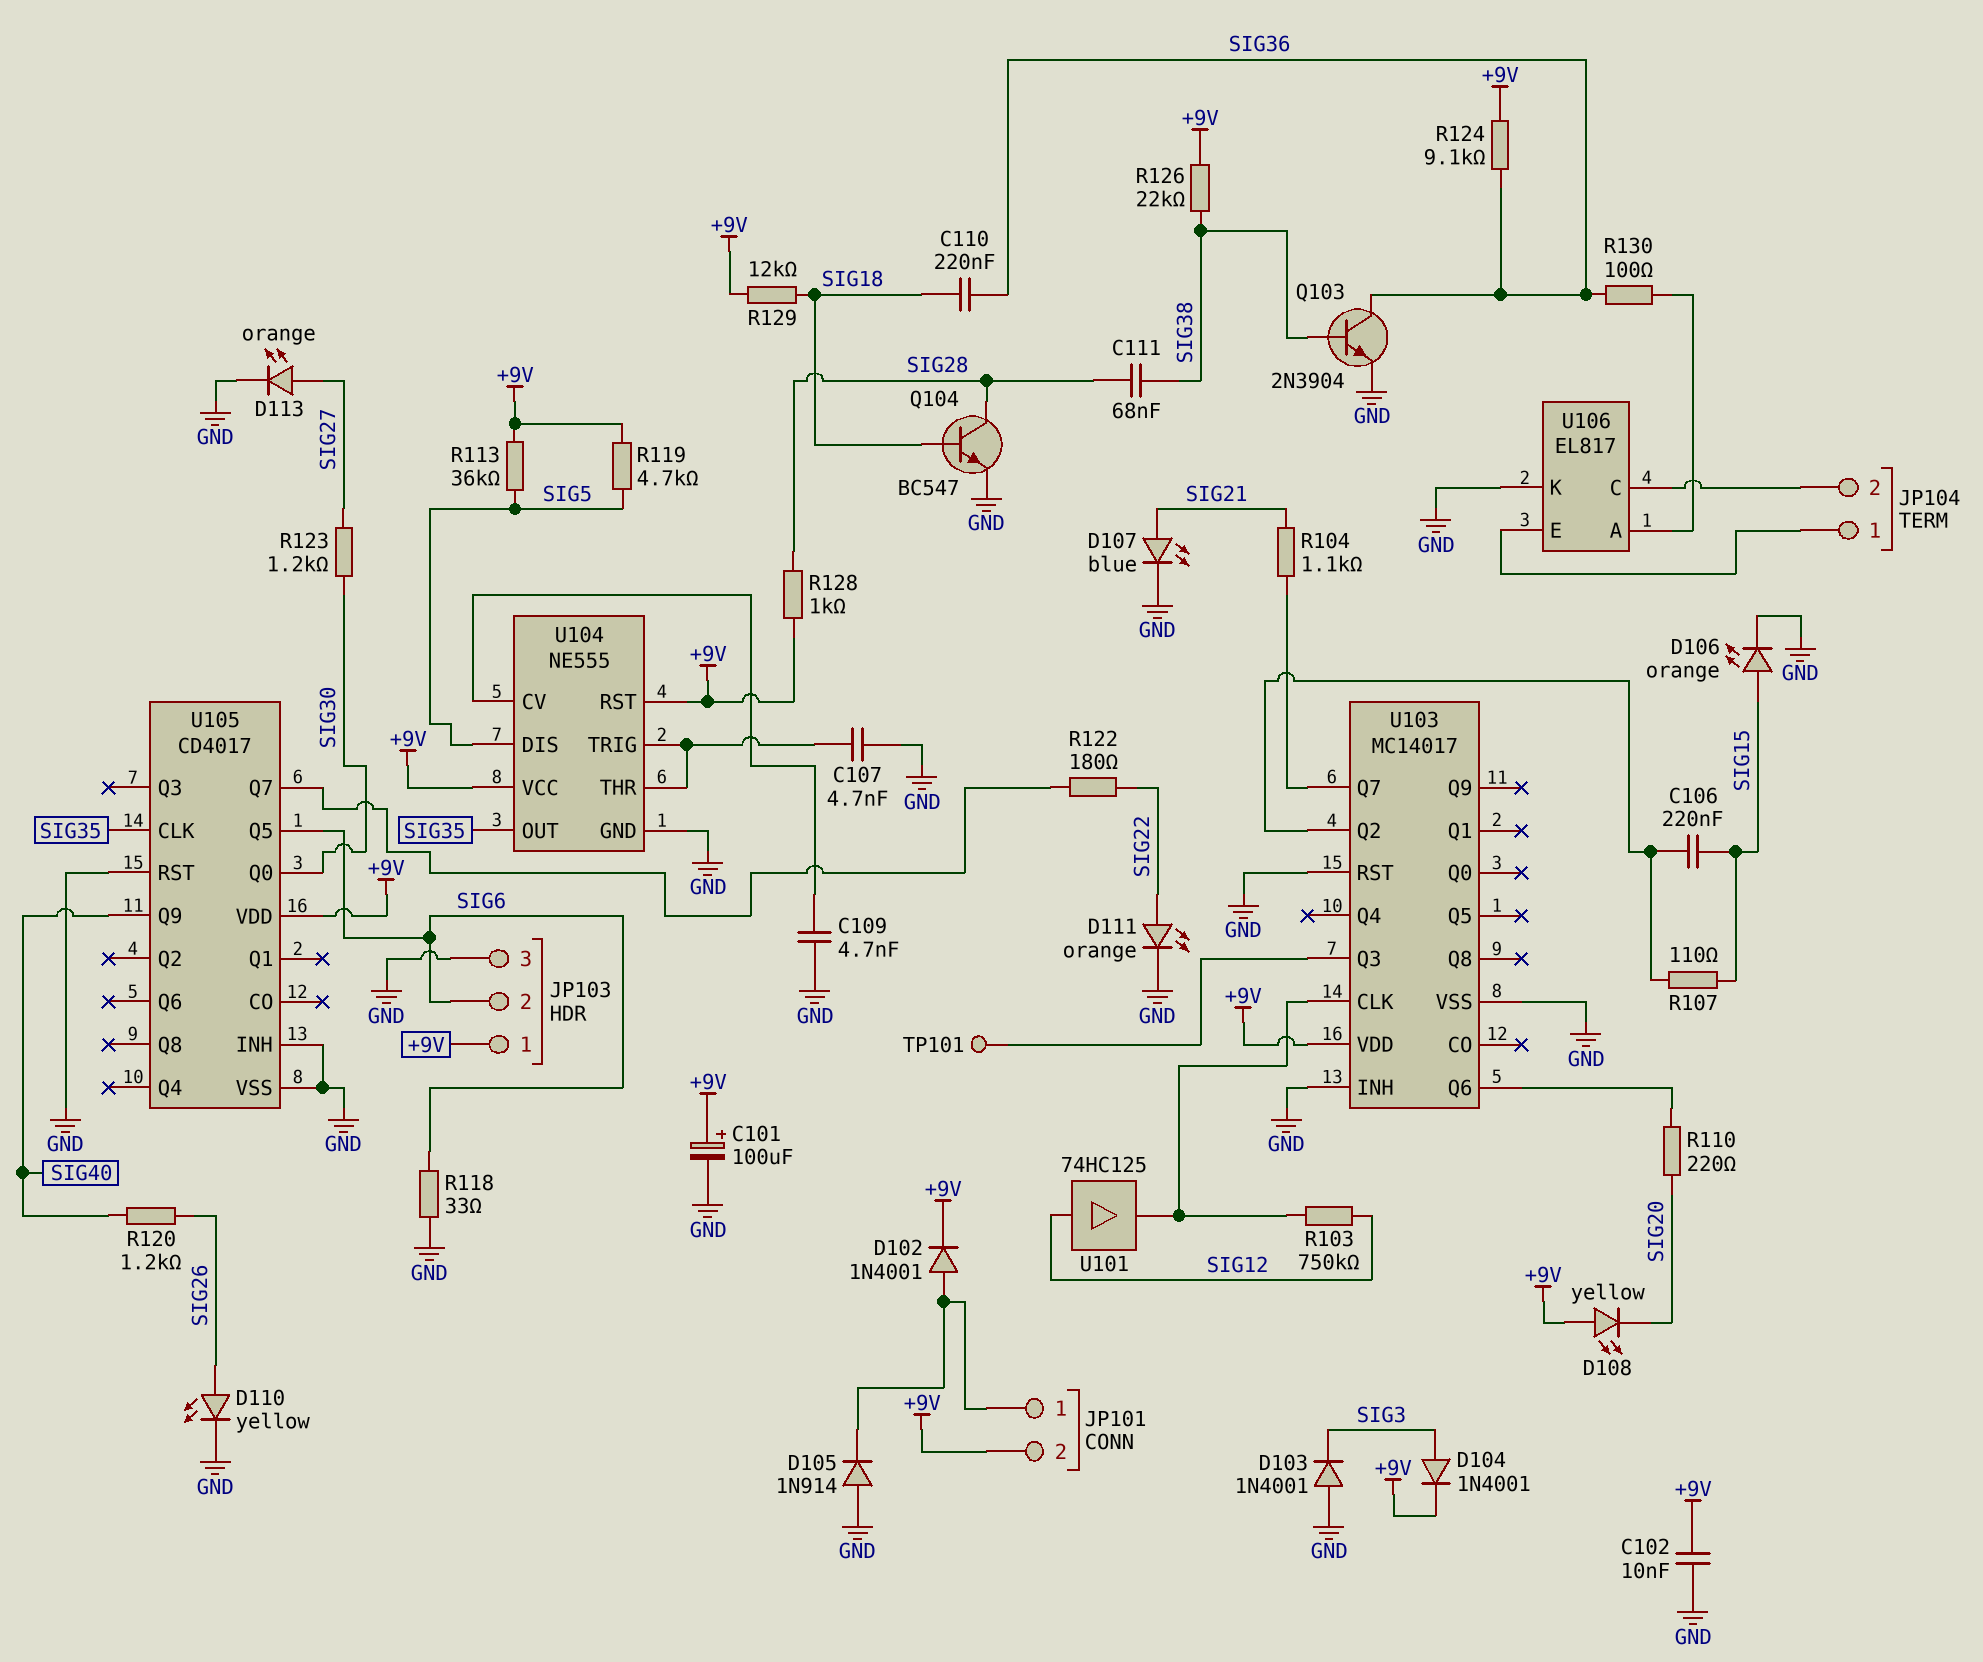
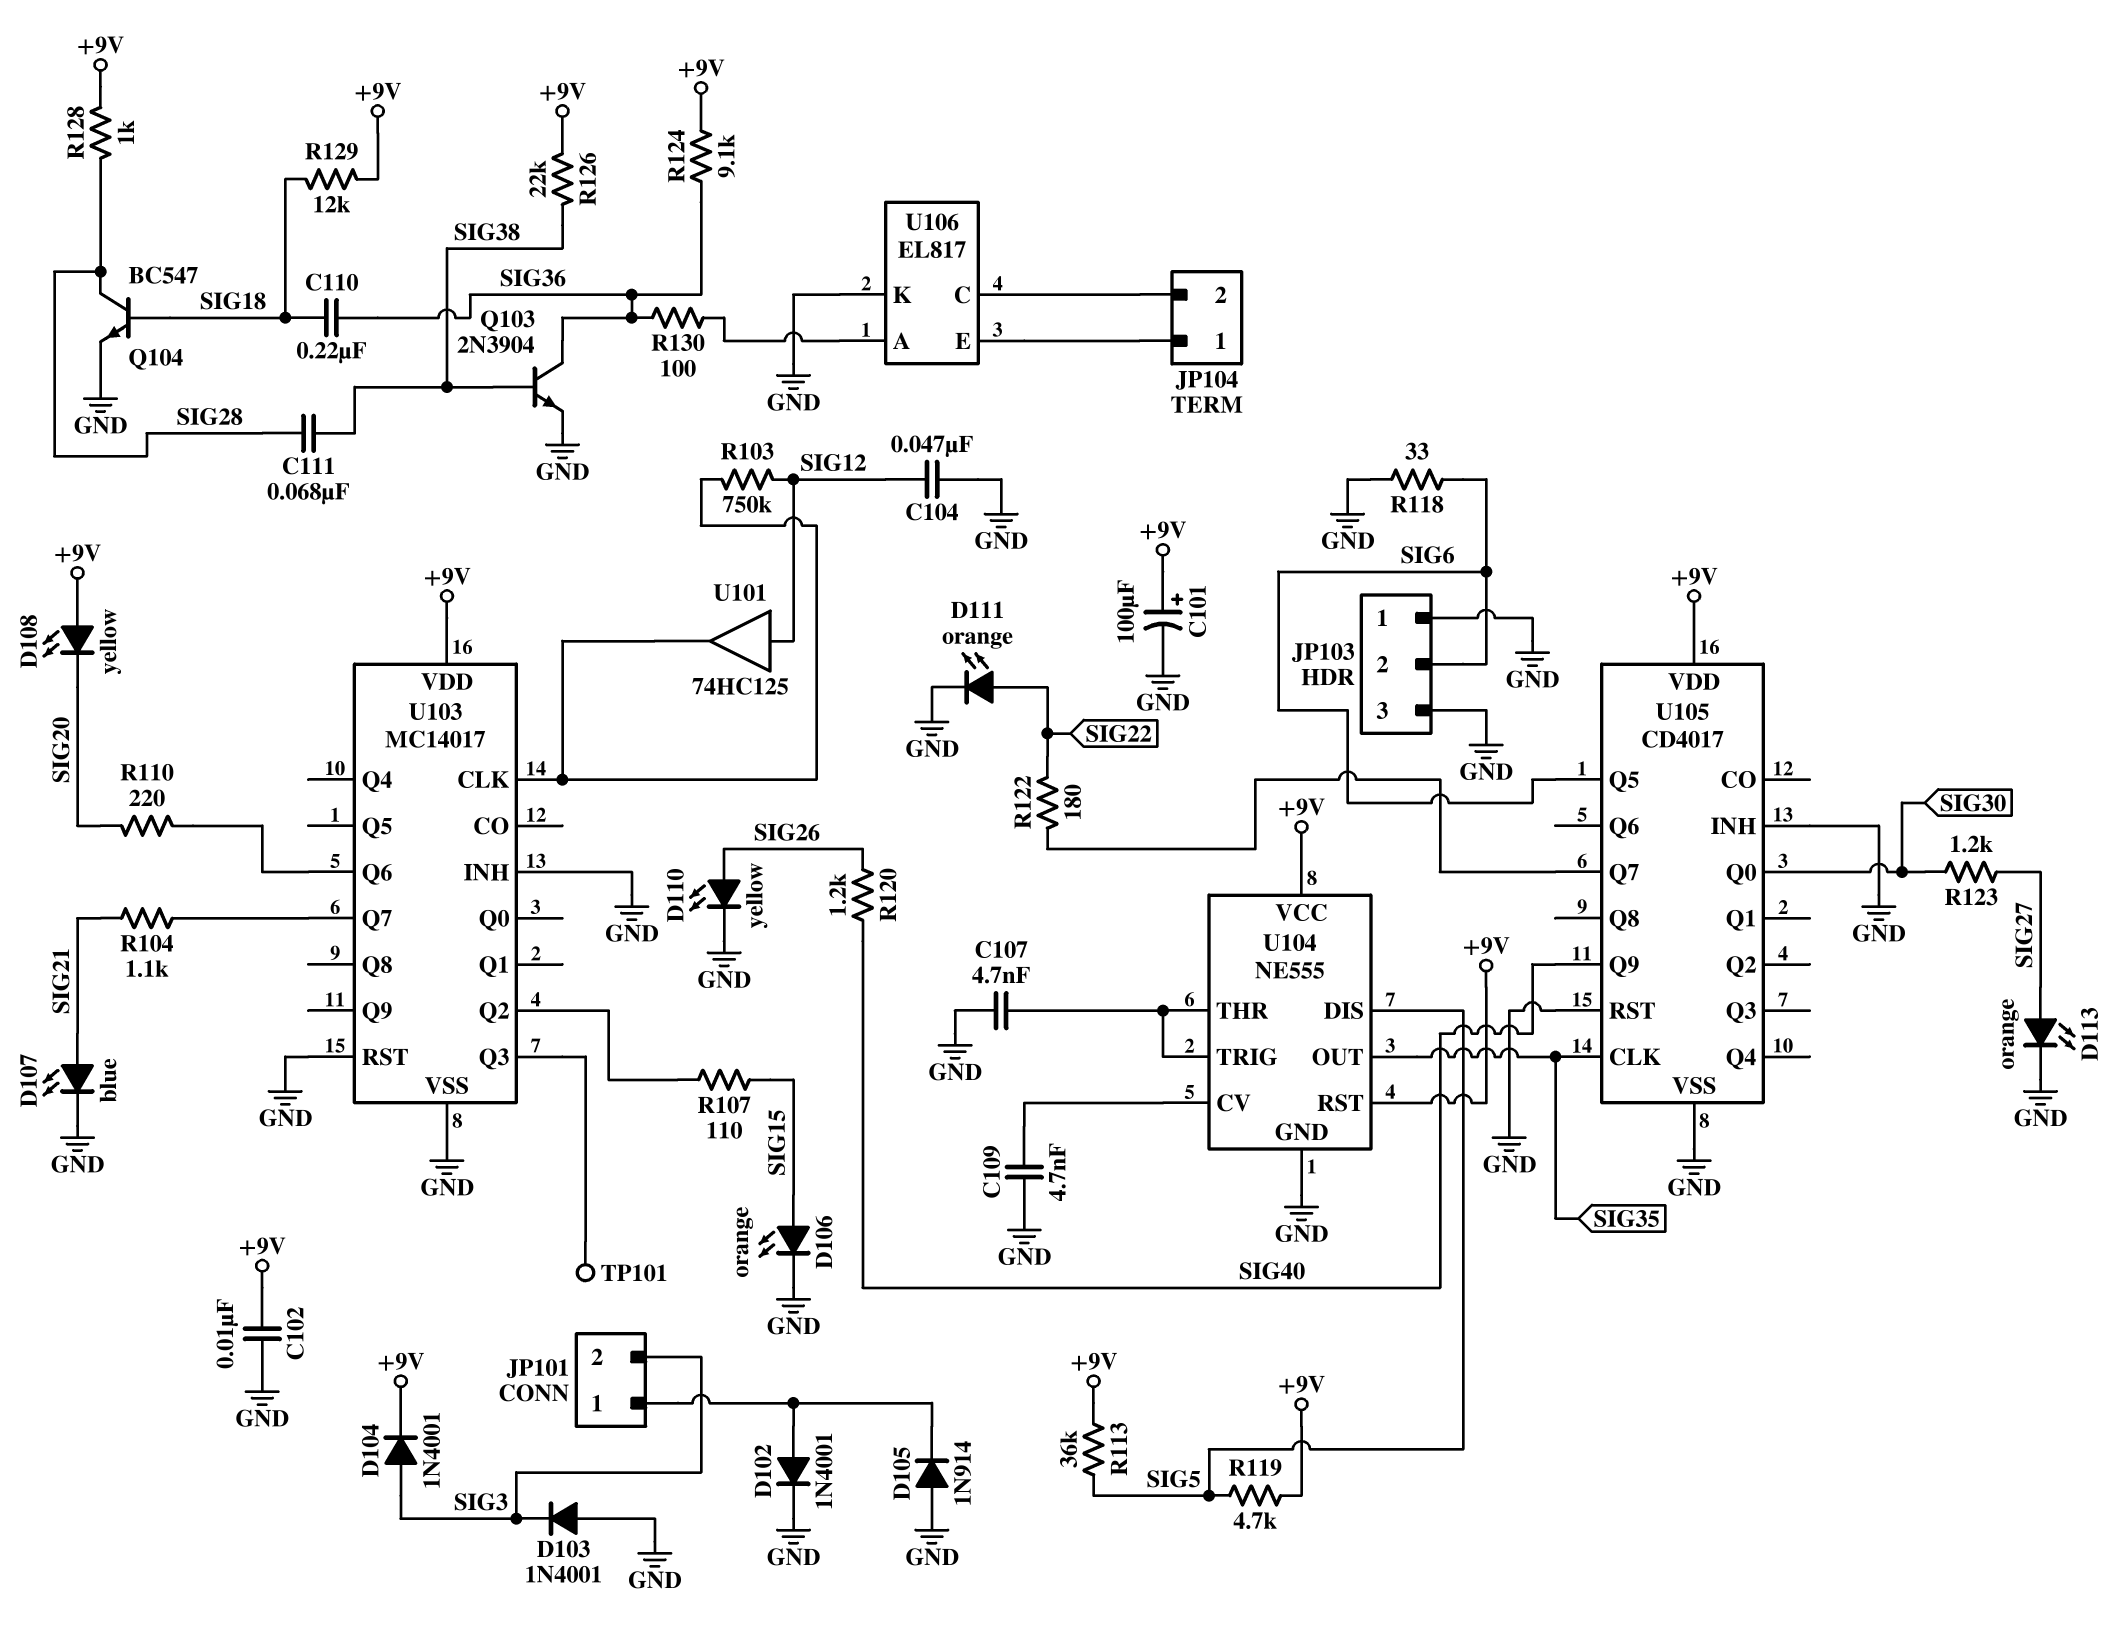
C104: none -> 47nF (GND, SIG12)
C106: 220nF (SIG15, U103/Q2) -> none
D102: diode 1N4001 (A JP101/1, K +9V) -> diode 1N4001 (A JP101/1, K GND)
JP101 pin 2: +9V -> SIG3
JP103 pin 1: +9V -> GND

